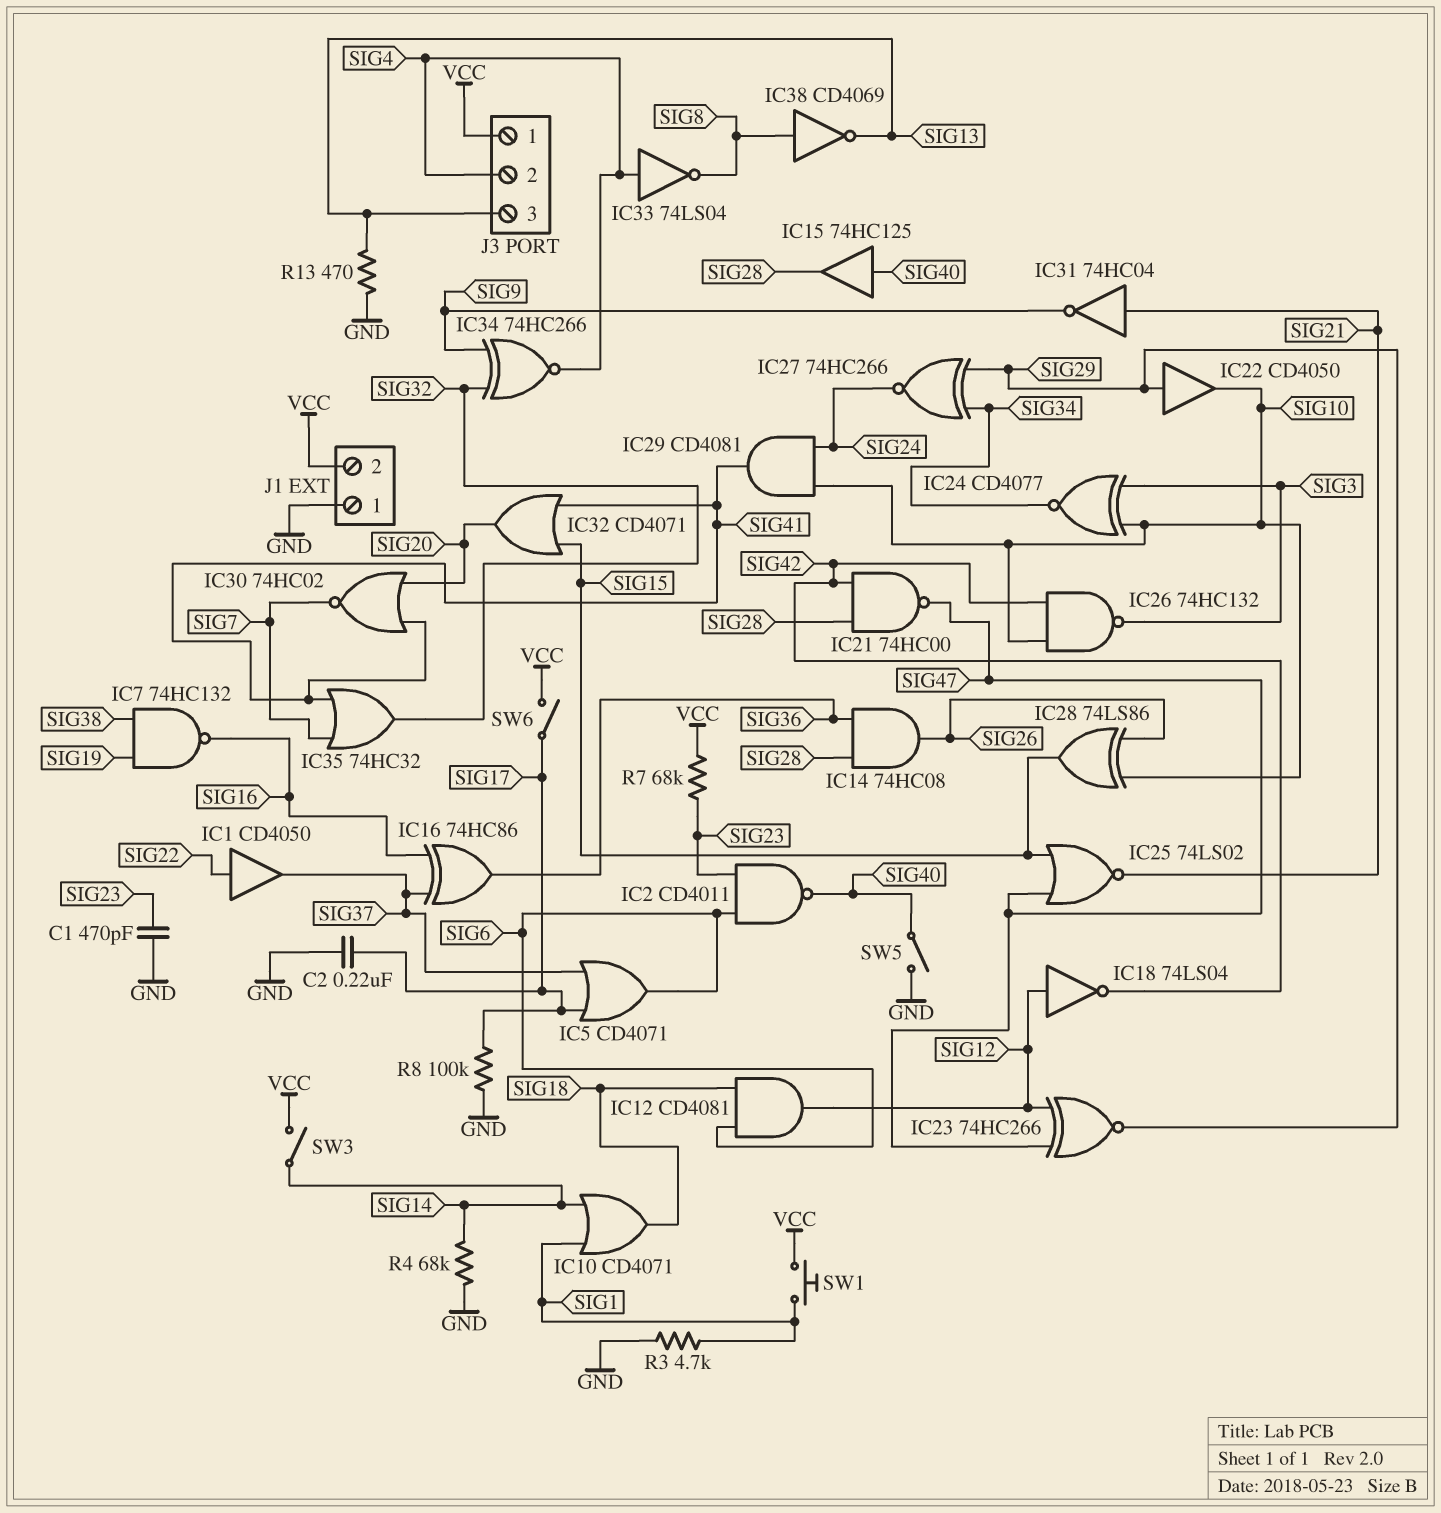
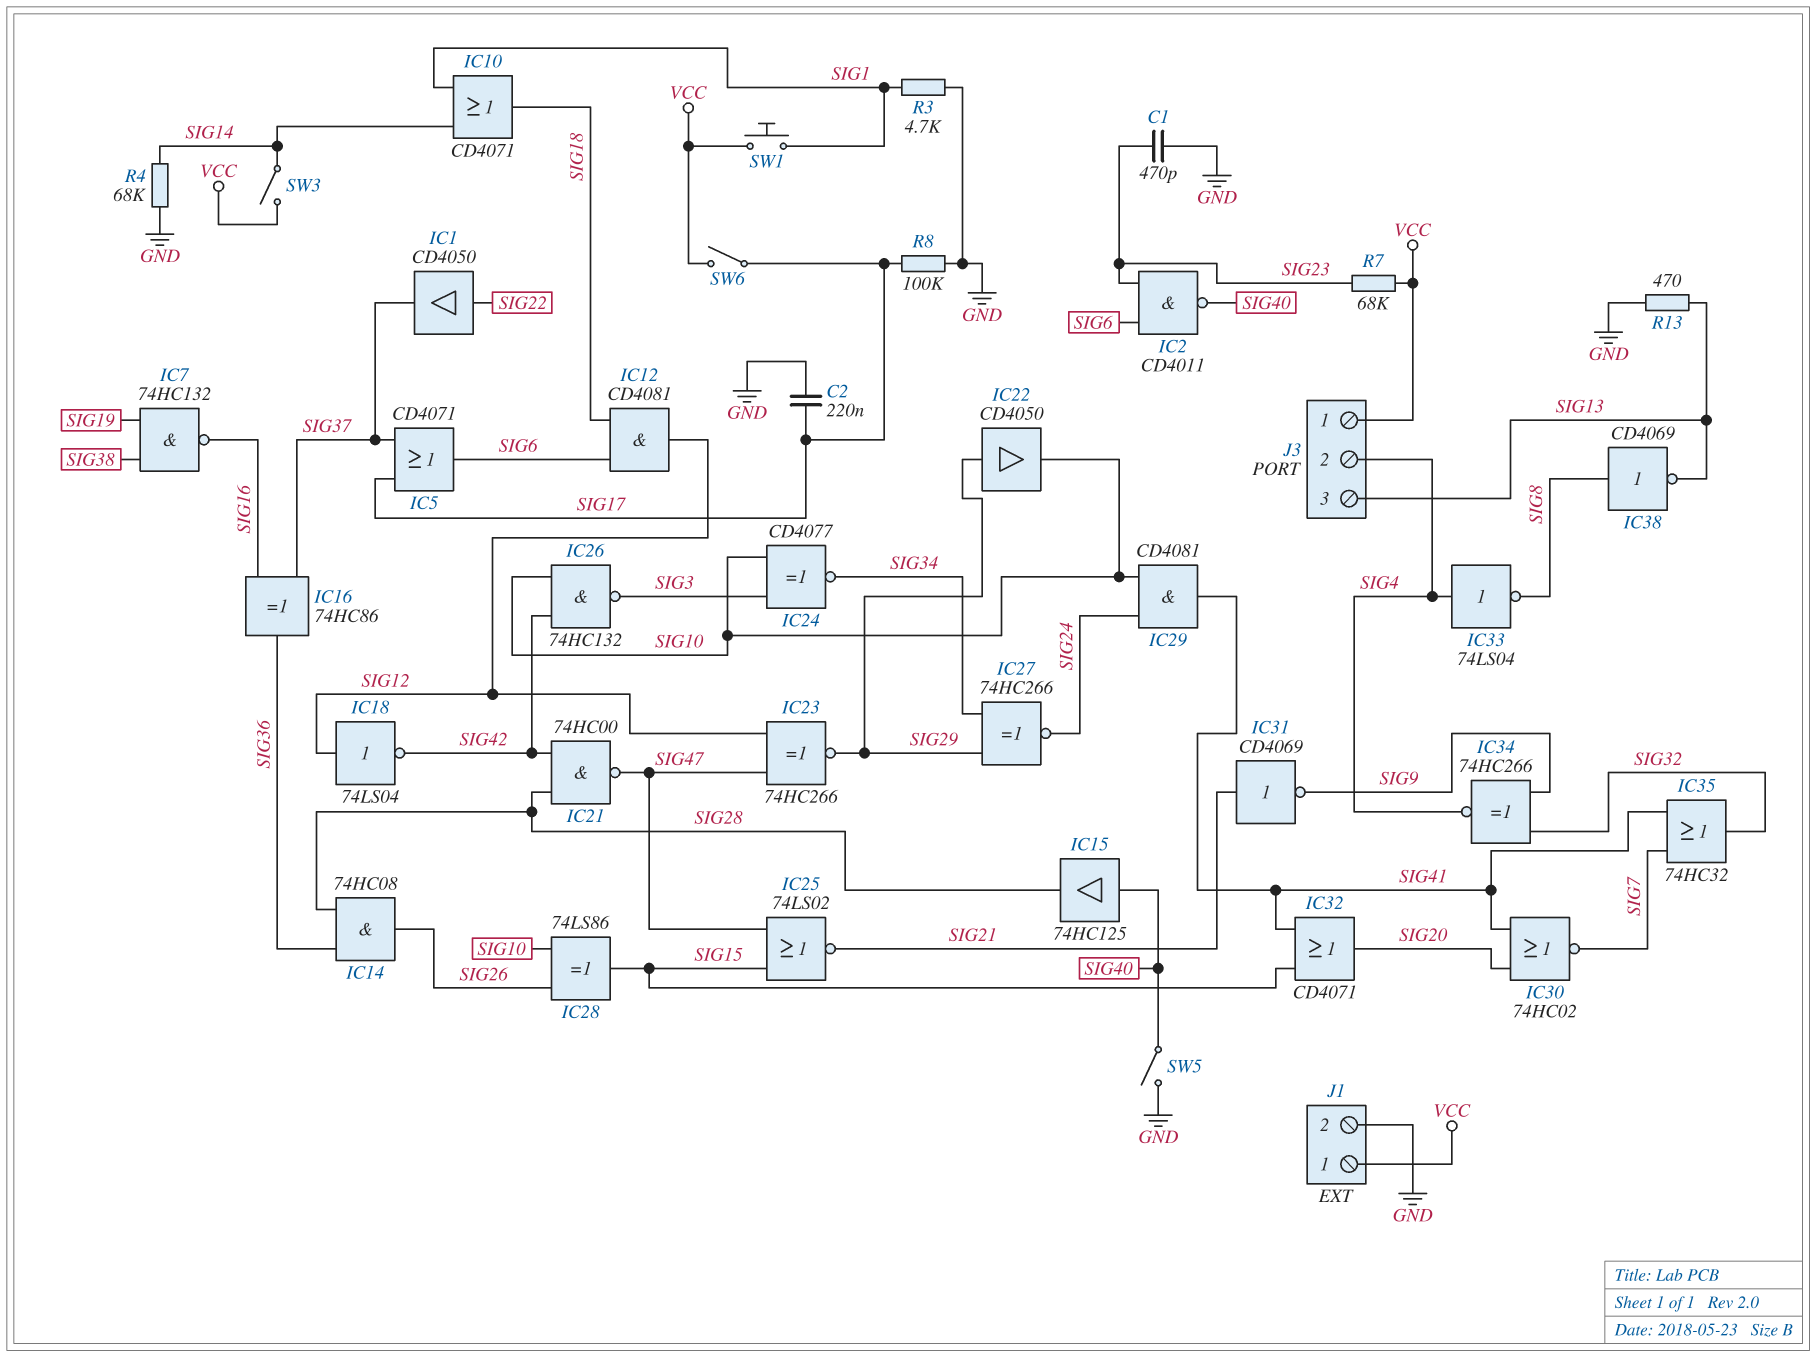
IC31: NOT 74HC04 (in SIG21, out SIG9) -> NOT CD4069 (in SIG21, out SIG9)
J1 pin 1: GND -> VCC
J1 pin 2: VCC -> GND

